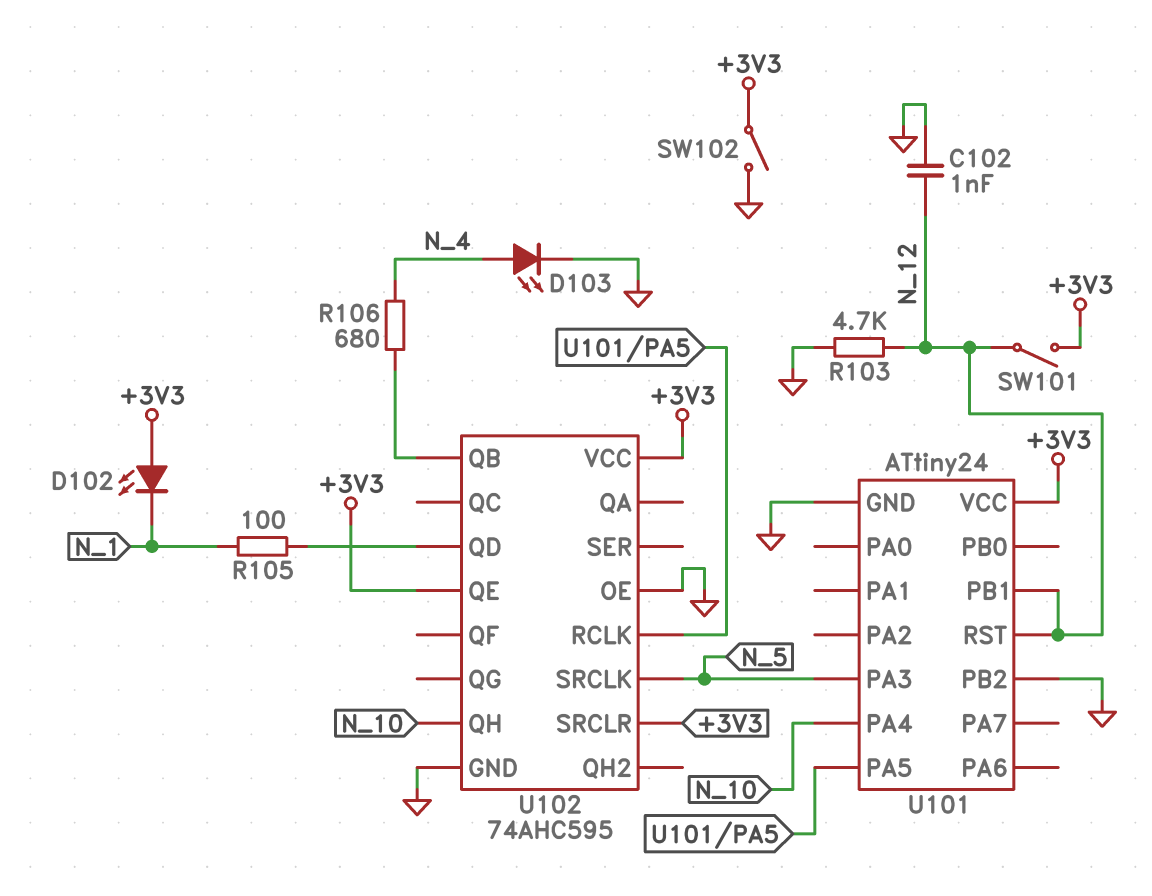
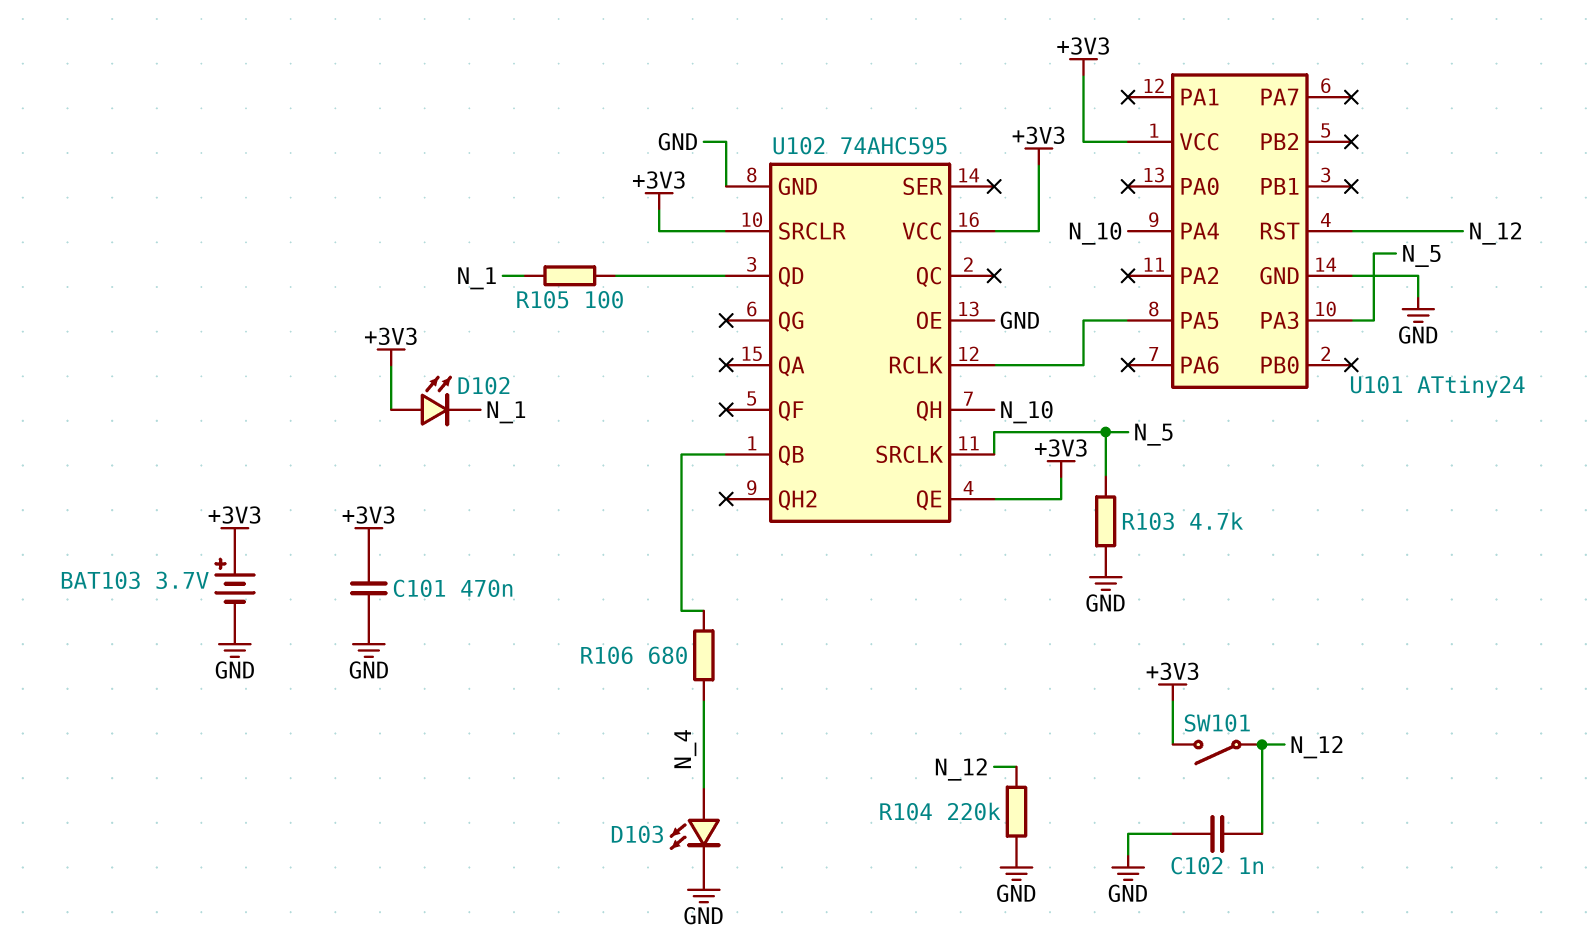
BAT103: none -> 3.7V (plus +3V3, minus GND)
C101: none -> 470nF (+3V3, GND)
R103: 4.7k (GND, N_12) -> 4.7k (GND, N_5)
R104: none -> 220k (GND, N_12)
SW102: switch (+3V3, GND) -> none
U101 pin PB1: N_12 -> none
U101 pin PB2: GND -> none

